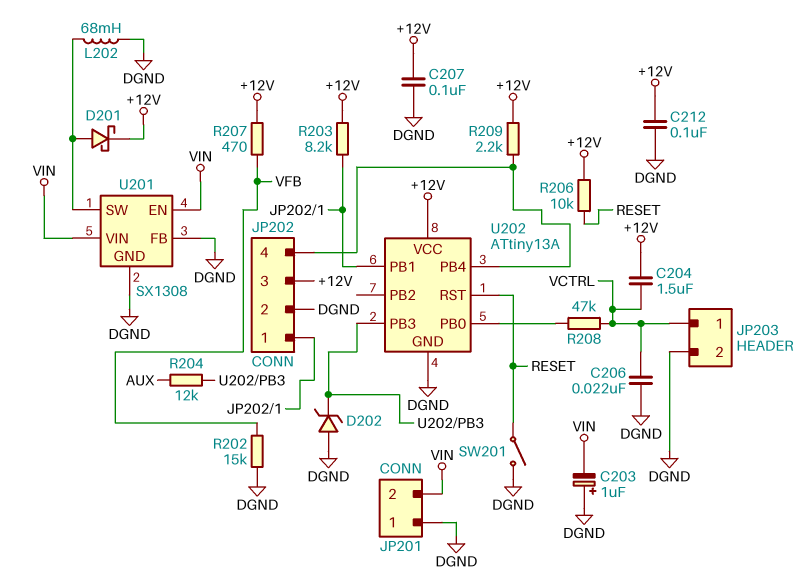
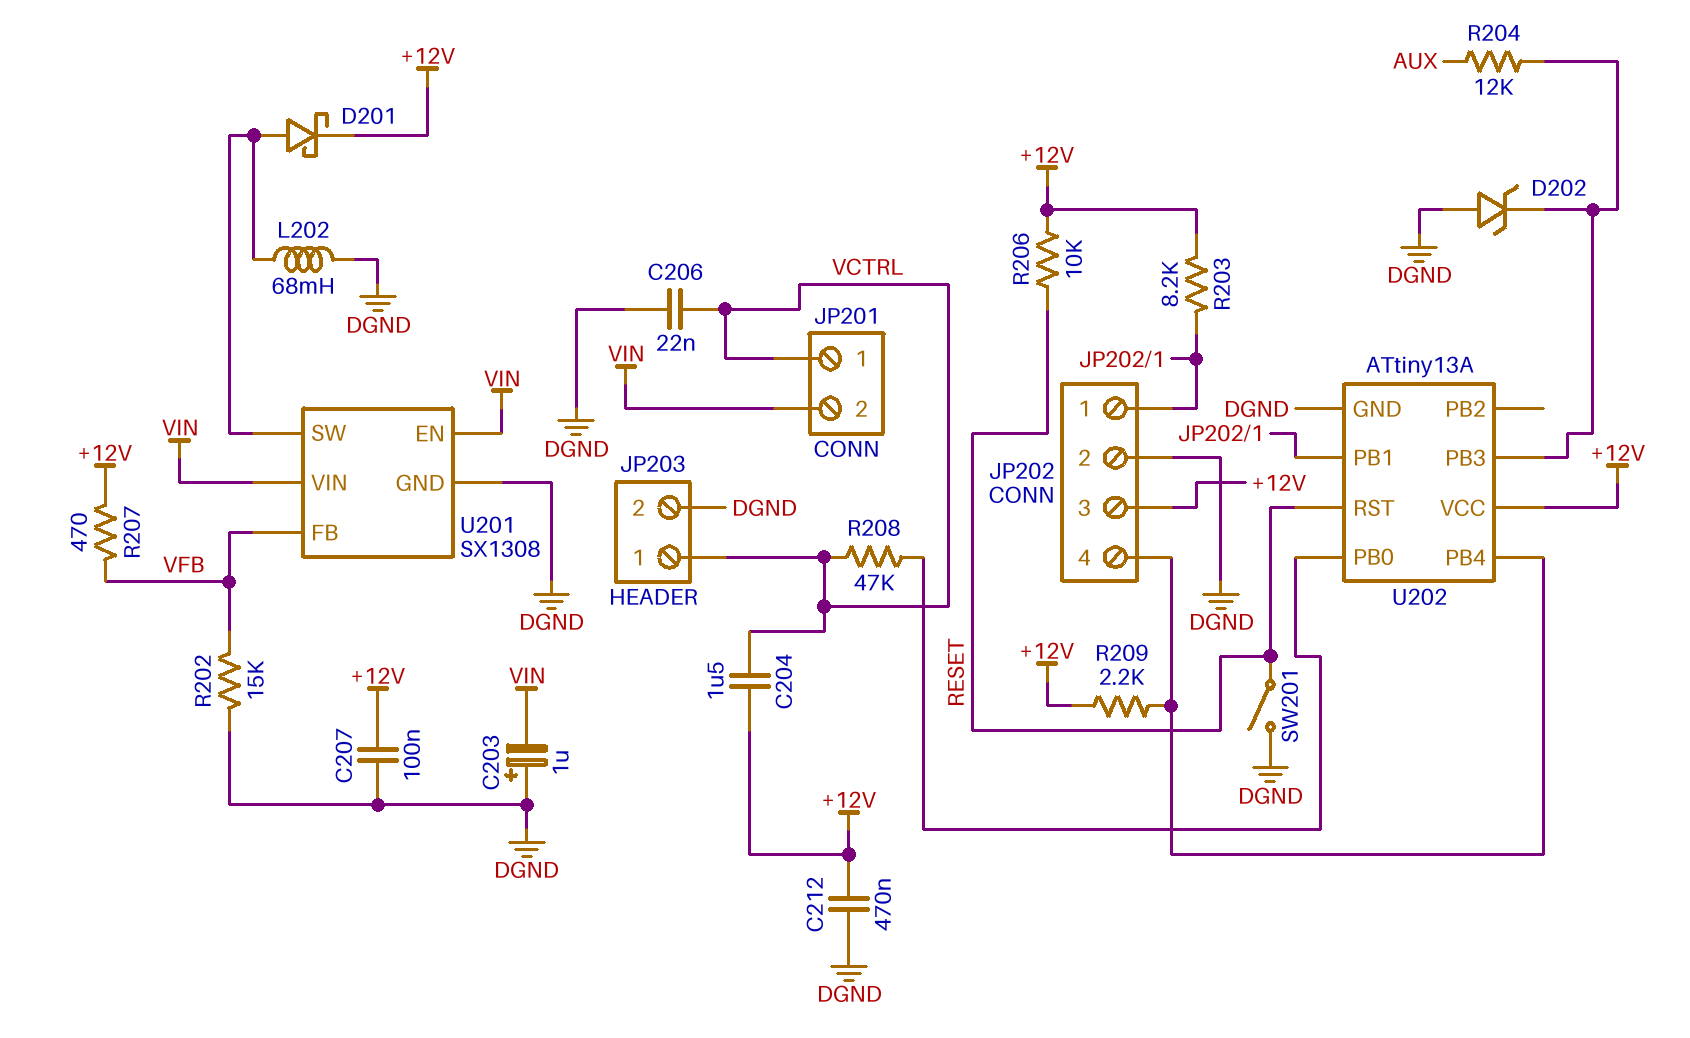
C212: 100nF (+12V, DGND) -> 470nF (+12V, DGND)
JP201 pin 1: DGND -> VCTRL
U201 pin FB: DGND -> VFB

